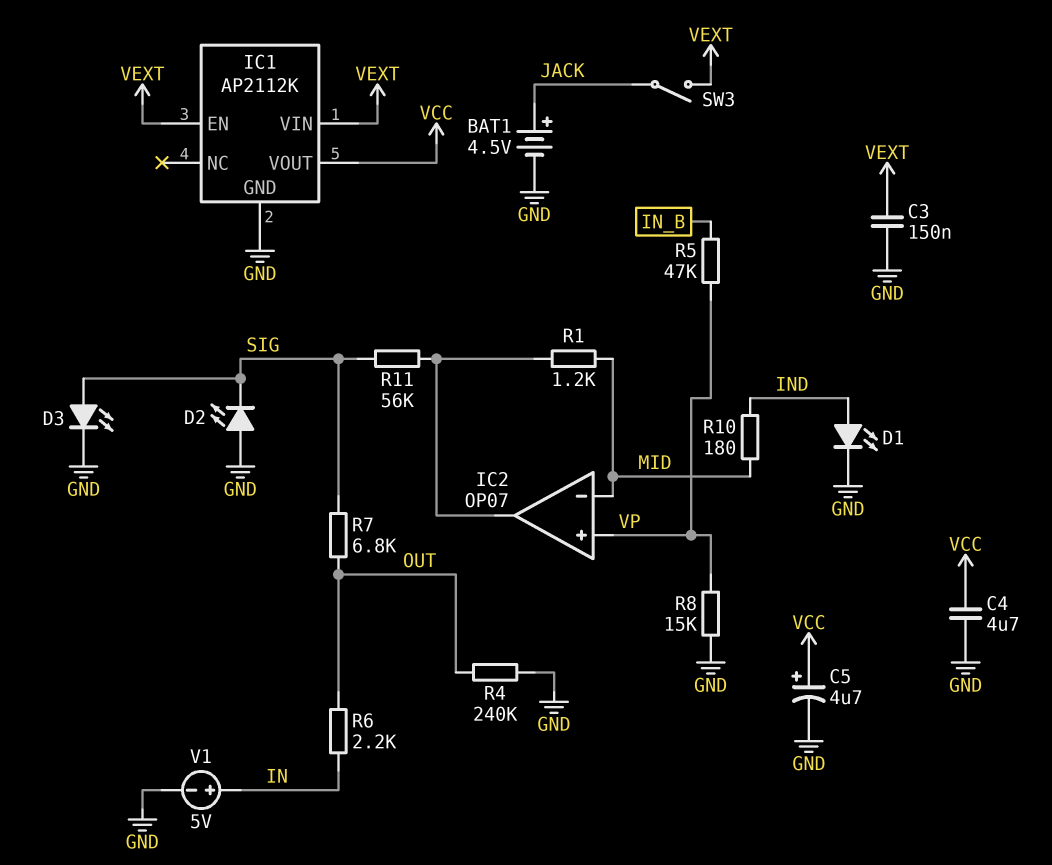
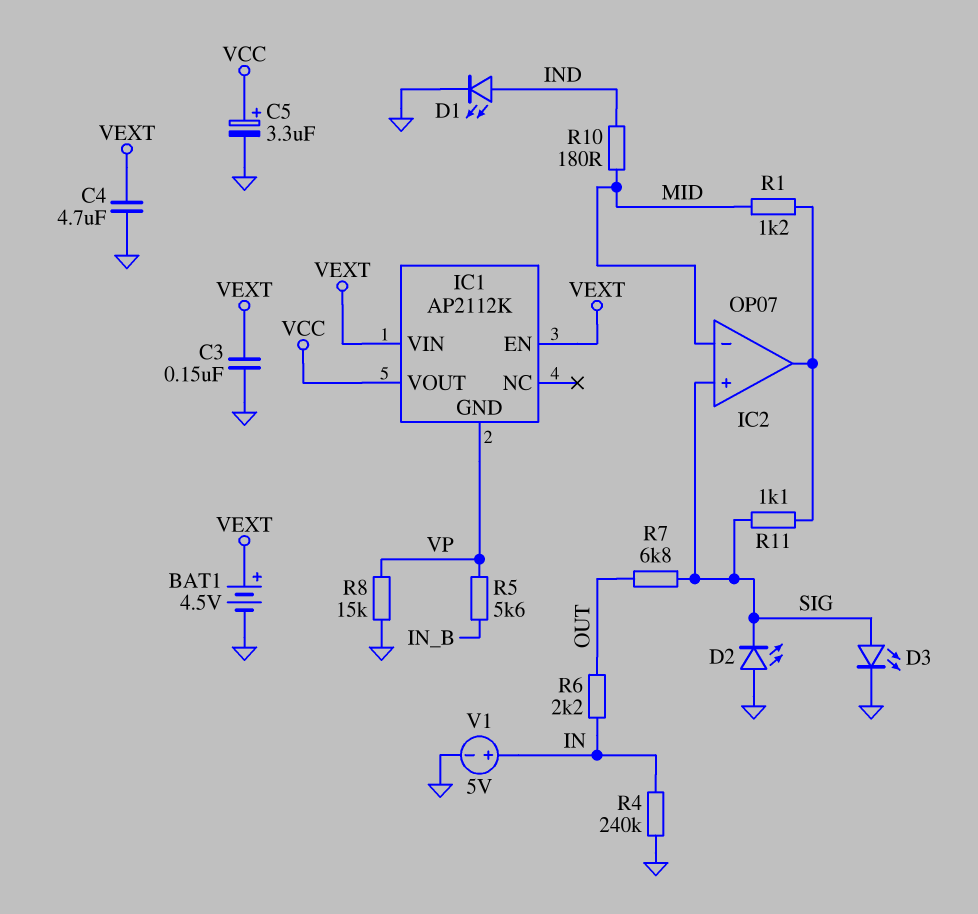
BAT1: 4.5V (plus JACK, minus GND) -> 4.5V (plus VEXT, minus GND)
C4: 4.7uF (GND, VCC) -> 4.7uF (GND, VEXT)
C5: 4.7uF (plus VCC, minus GND) -> 3.3uF (plus VCC, minus GND)
IC1 pin GND: GND -> VP
IC2 pin in+: VP -> SIG
R4: 240k (GND, OUT) -> 240k (GND, IN)
R5: 47k (IN_B, VP) -> 5.6k (IN_B, VP)
R11: 56k (IC2/out, SIG) -> 1.1k (IC2/out, SIG)
SW3: switch (JACK, VEXT) -> none

